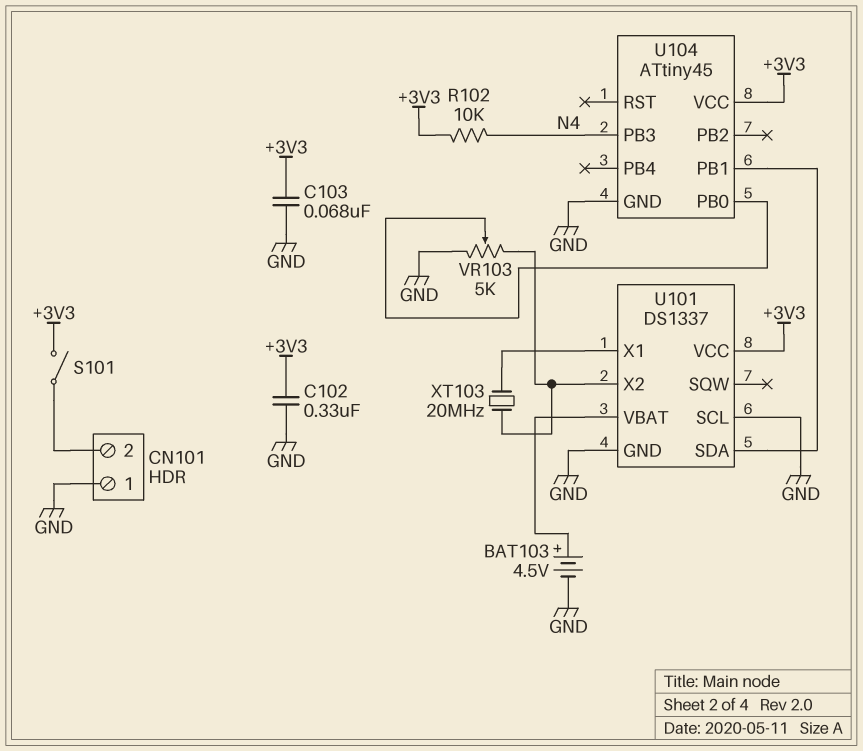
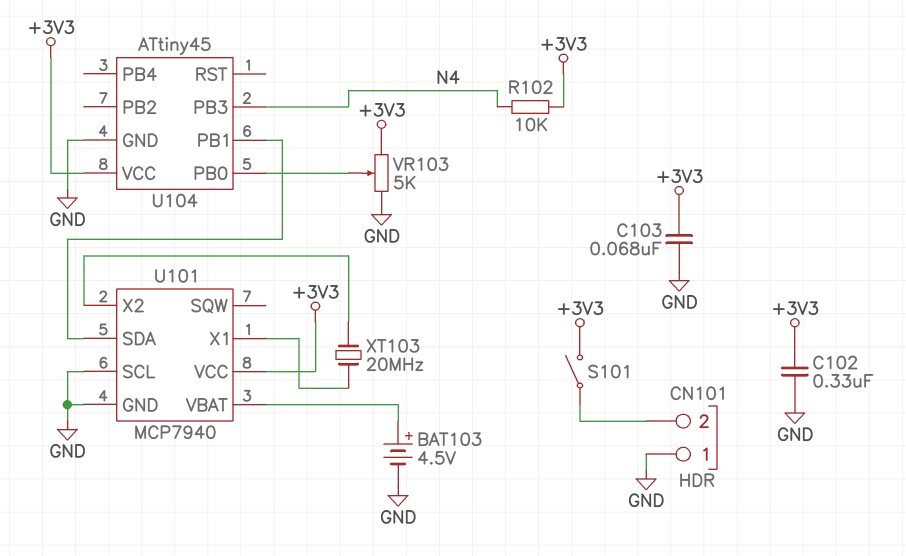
U101: DS1337 -> MCP7940
VR103: 5k (GND, U101/X2, wiper U104/PB0) -> 5k (+3V3, GND, wiper U104/PB0)

